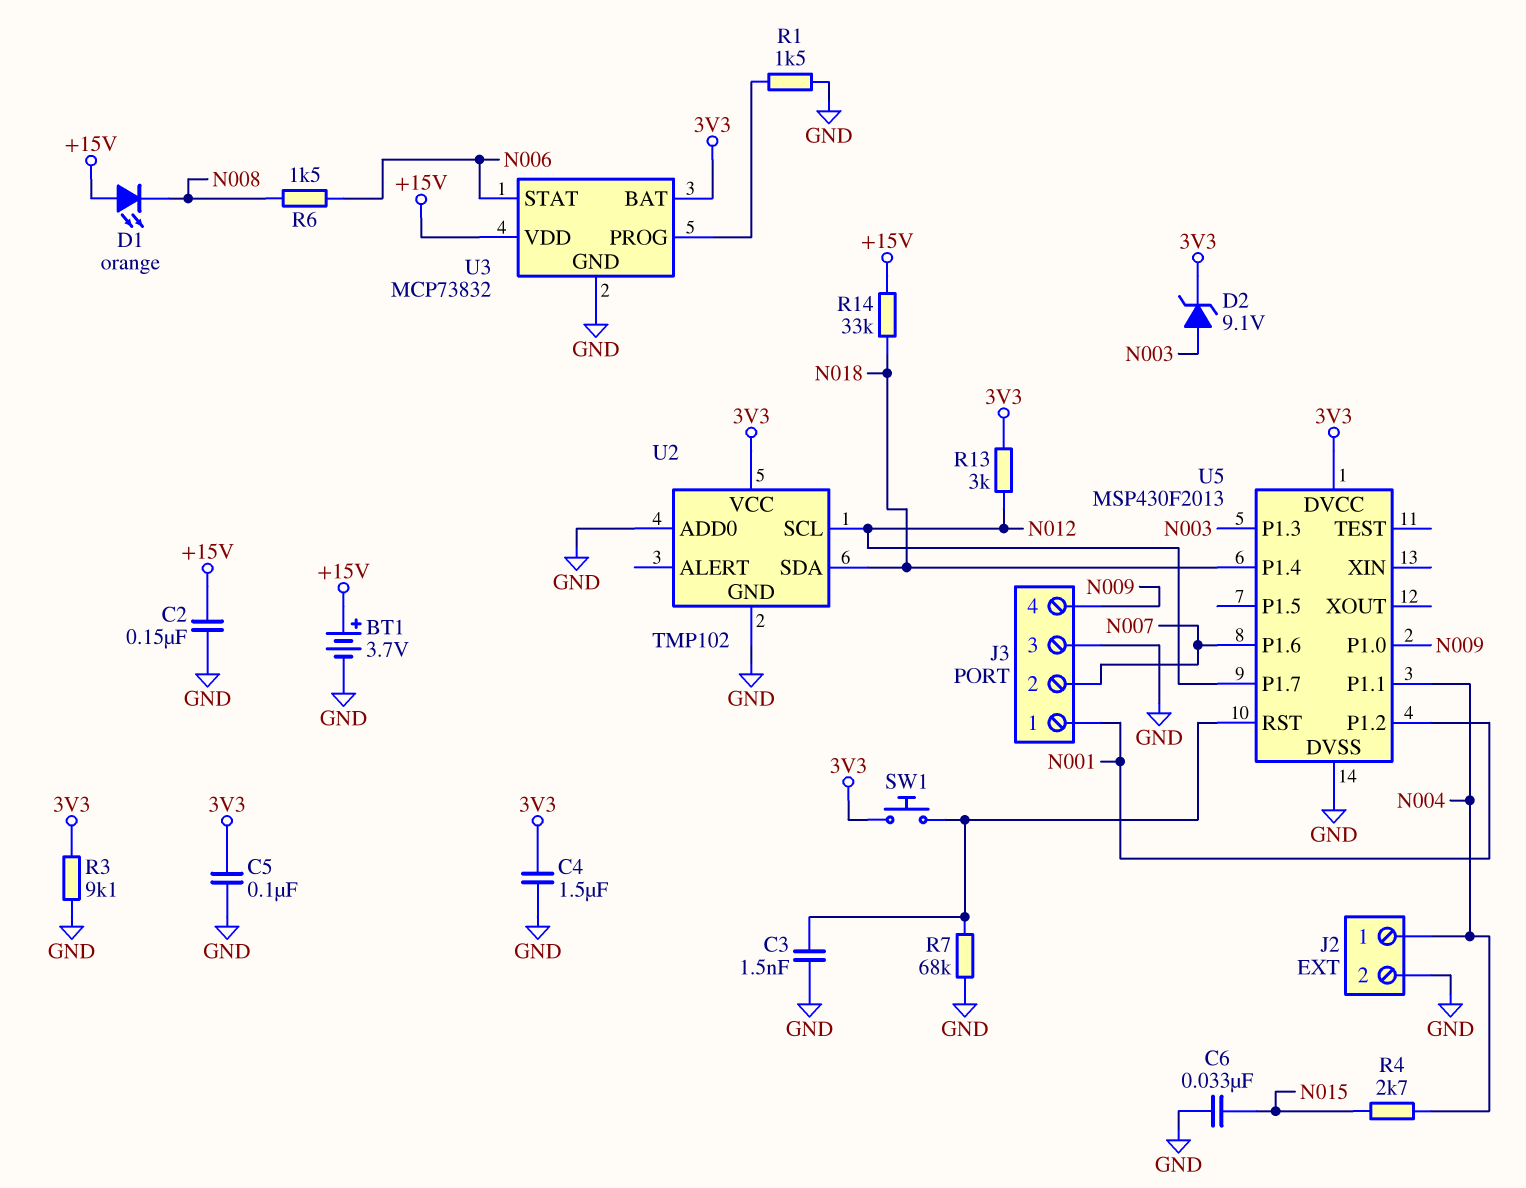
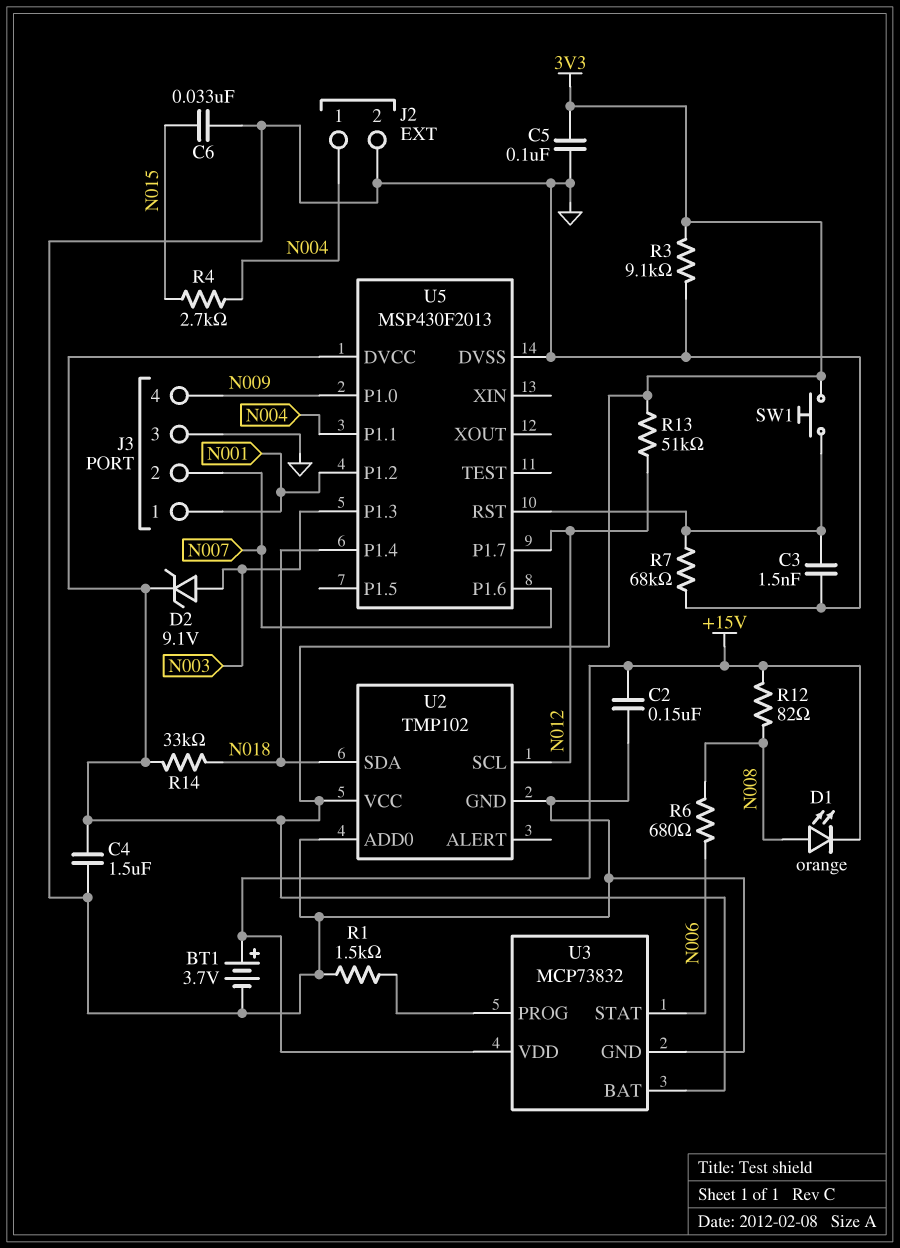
D1: LED orange (A +15V, K N008) -> LED orange (A N008, K +15V)
R6: 1.5k (N006, N008) -> 680 (N006, N008)
R12: none -> 82 (+15V, N008)
R13: 3k (3V3, N012) -> 51k (3V3, N012)
R14: 33k (+15V, N018) -> 33k (3V3, N018)

